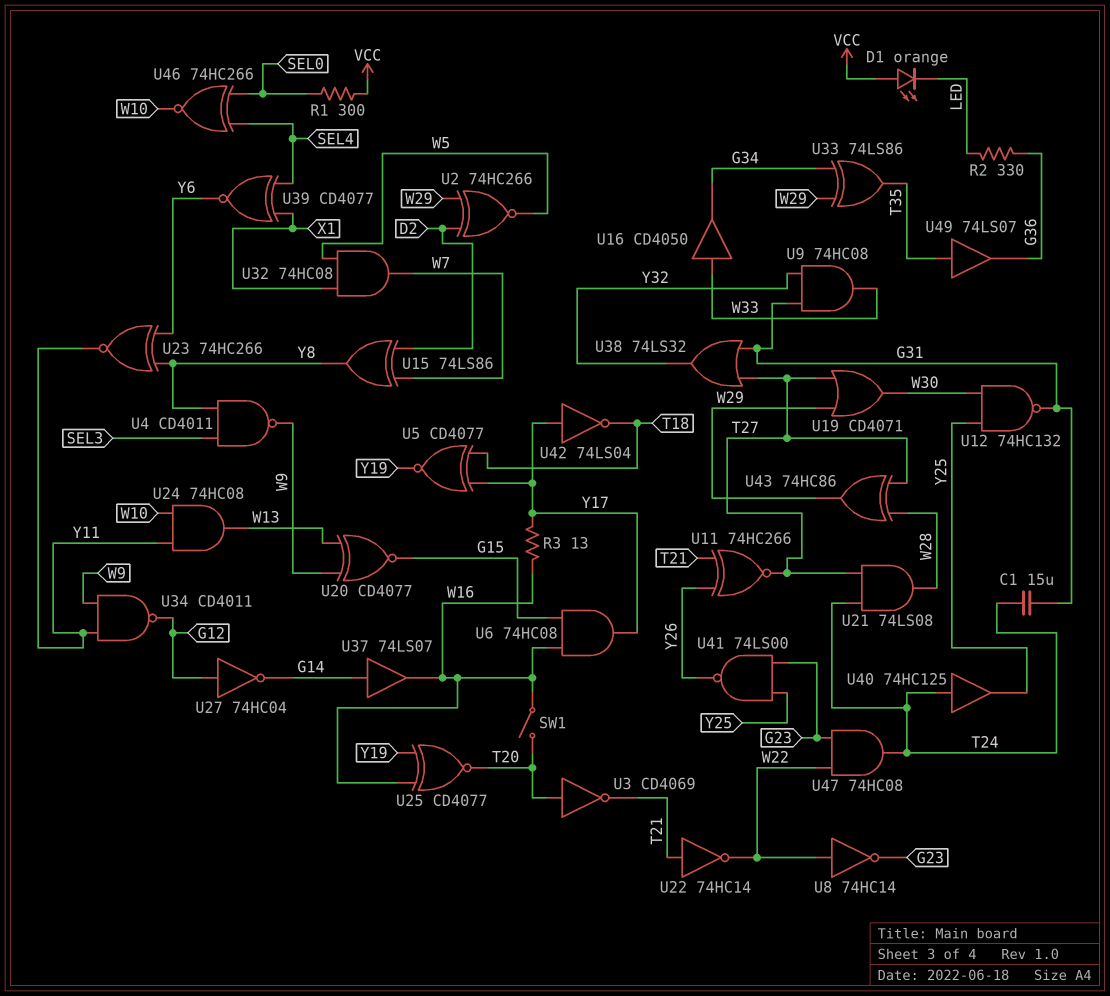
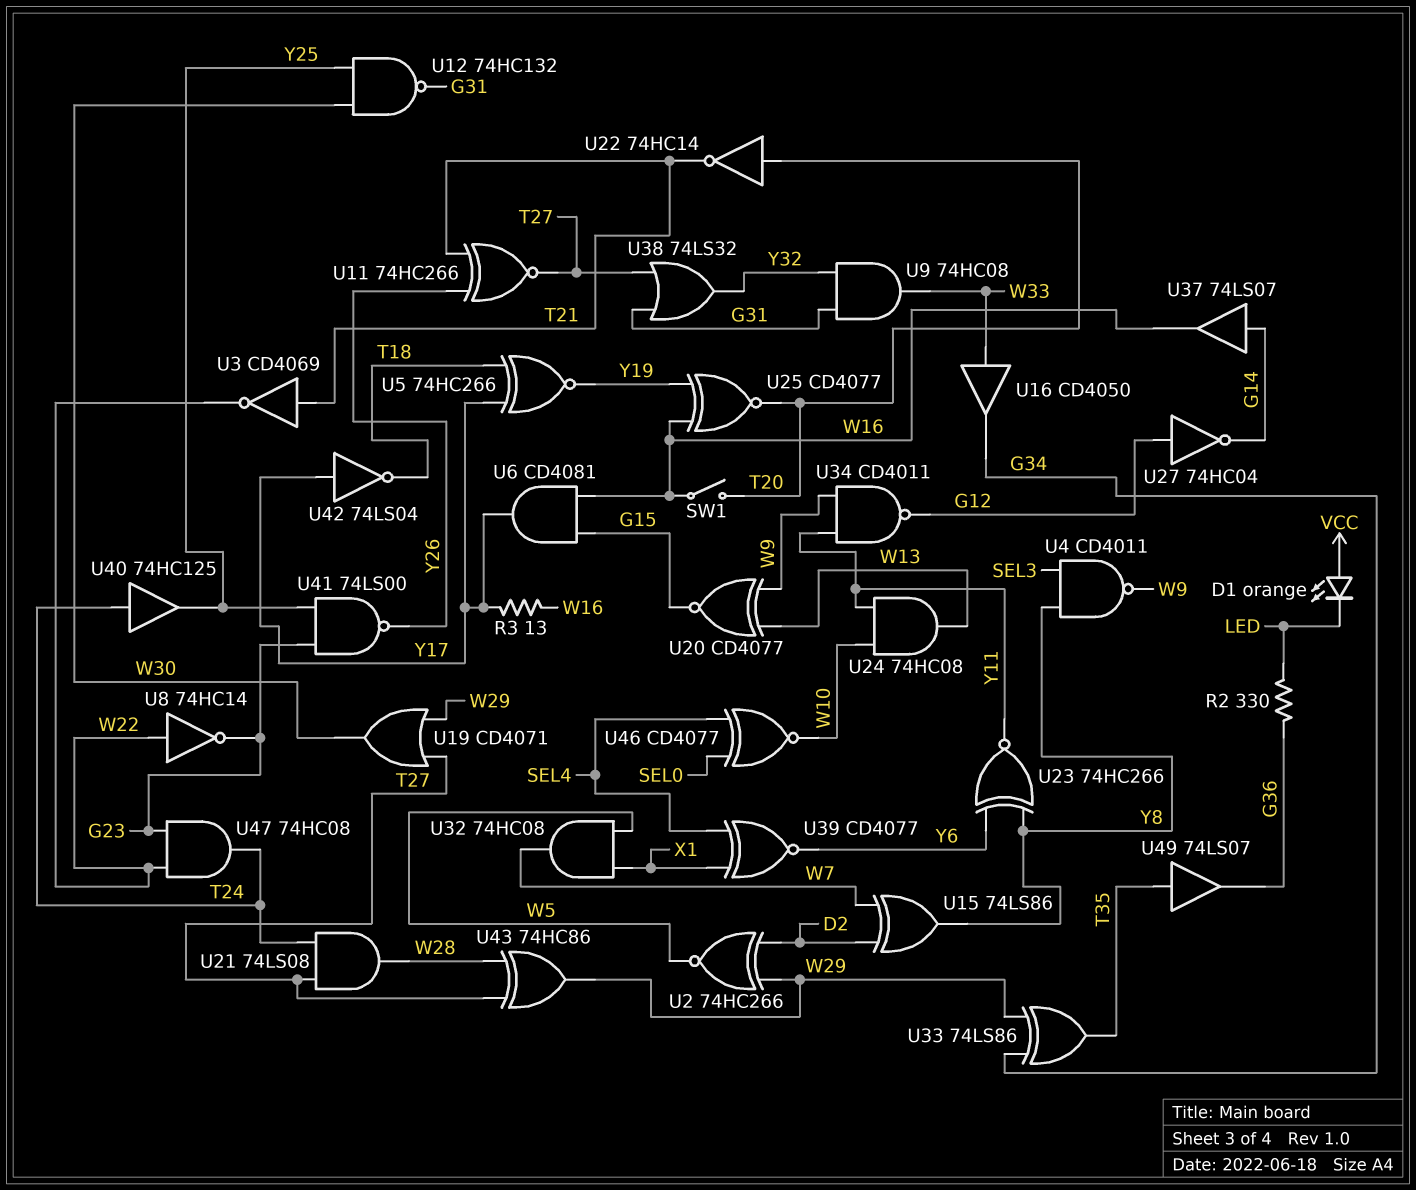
C1: 15uF (G31, T24) -> none
R1: 300 (SEL0, VCC) -> none
U3: NOT CD4069 (in T20, out T21) -> NOT CD4069 (in T21, out W22)
U5: XNOR CD4077 (in T18, in Y17, out Y19) -> XNOR 74HC266 (in T18, in Y17, out Y19)
U6: AND 74HC08 (in G15, in W16, out Y17) -> AND CD4081 (in G15, in W16, out Y17)
U22: NOT 74HC14 (in T21, out W22) -> NOT 74HC14 (in T20, out T21)
U46: XNOR 74HC266 (in SEL0, in SEL4, out W10) -> XNOR CD4077 (in SEL0, in SEL4, out W10)

